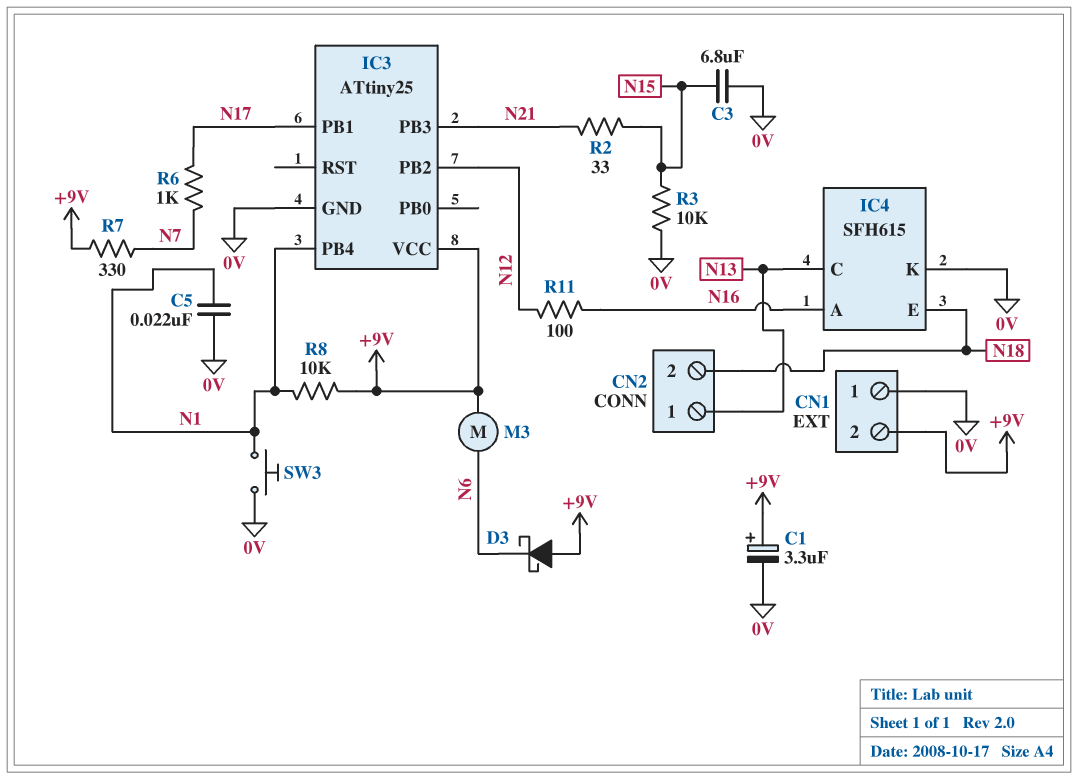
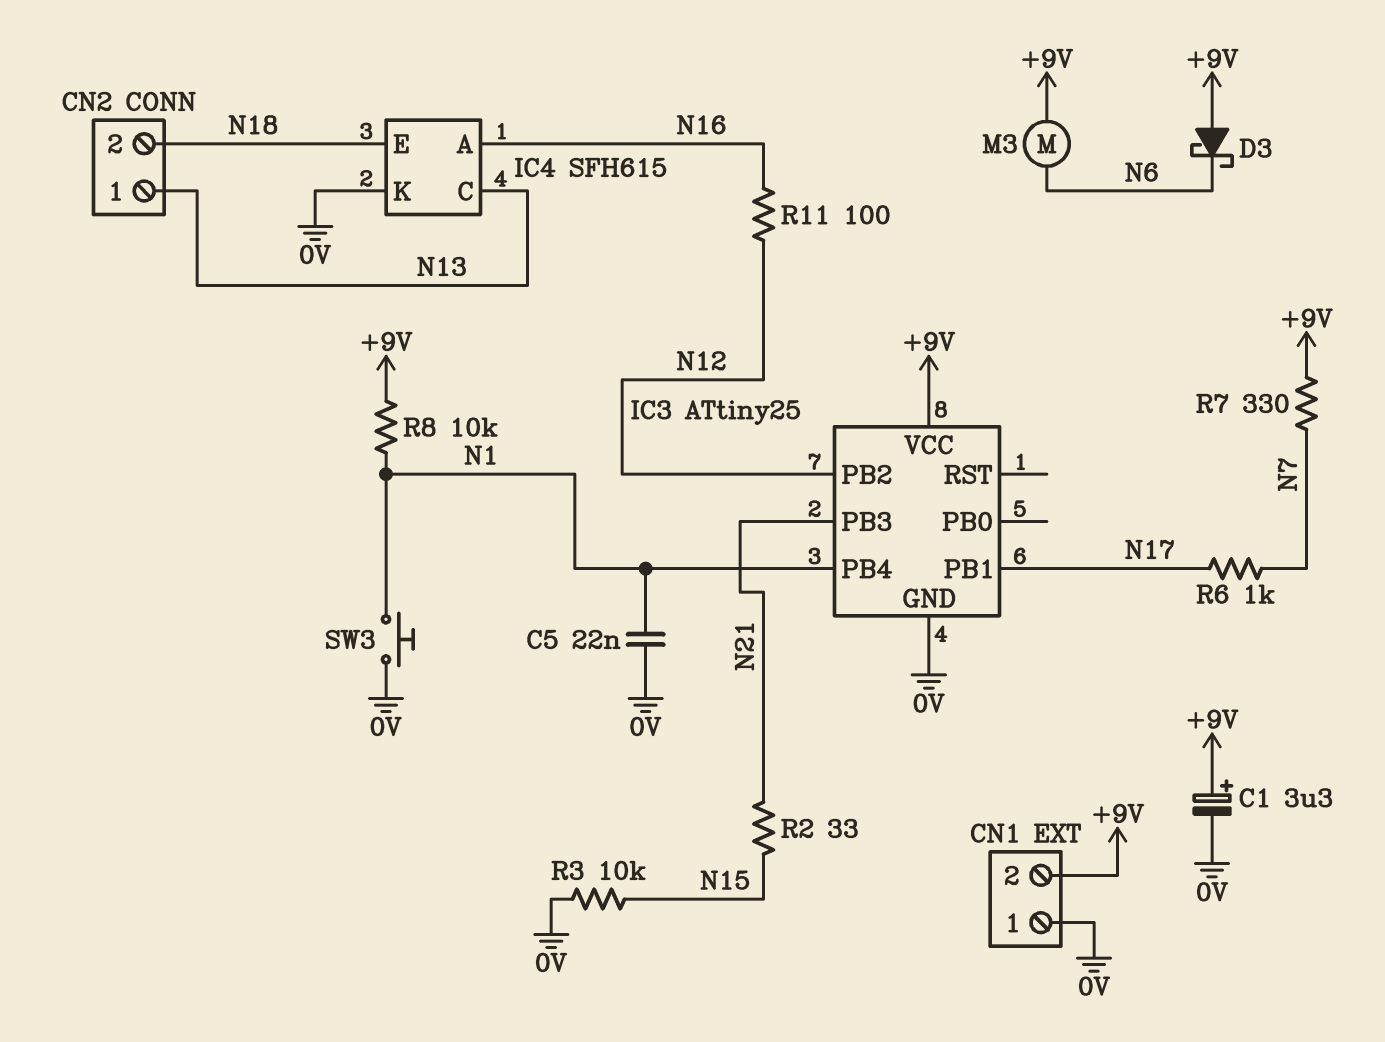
C3: 6.8uF (0V, N15) -> none

